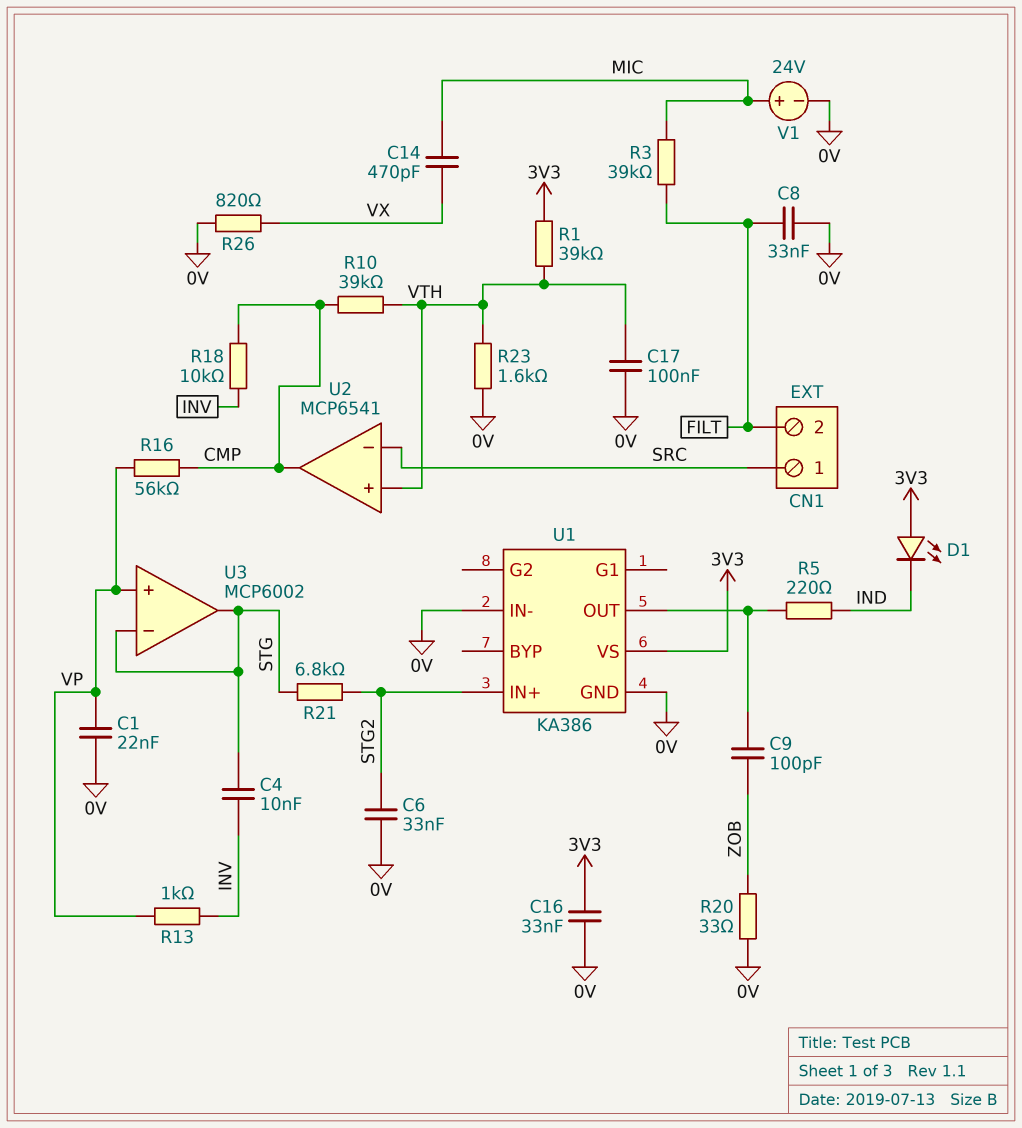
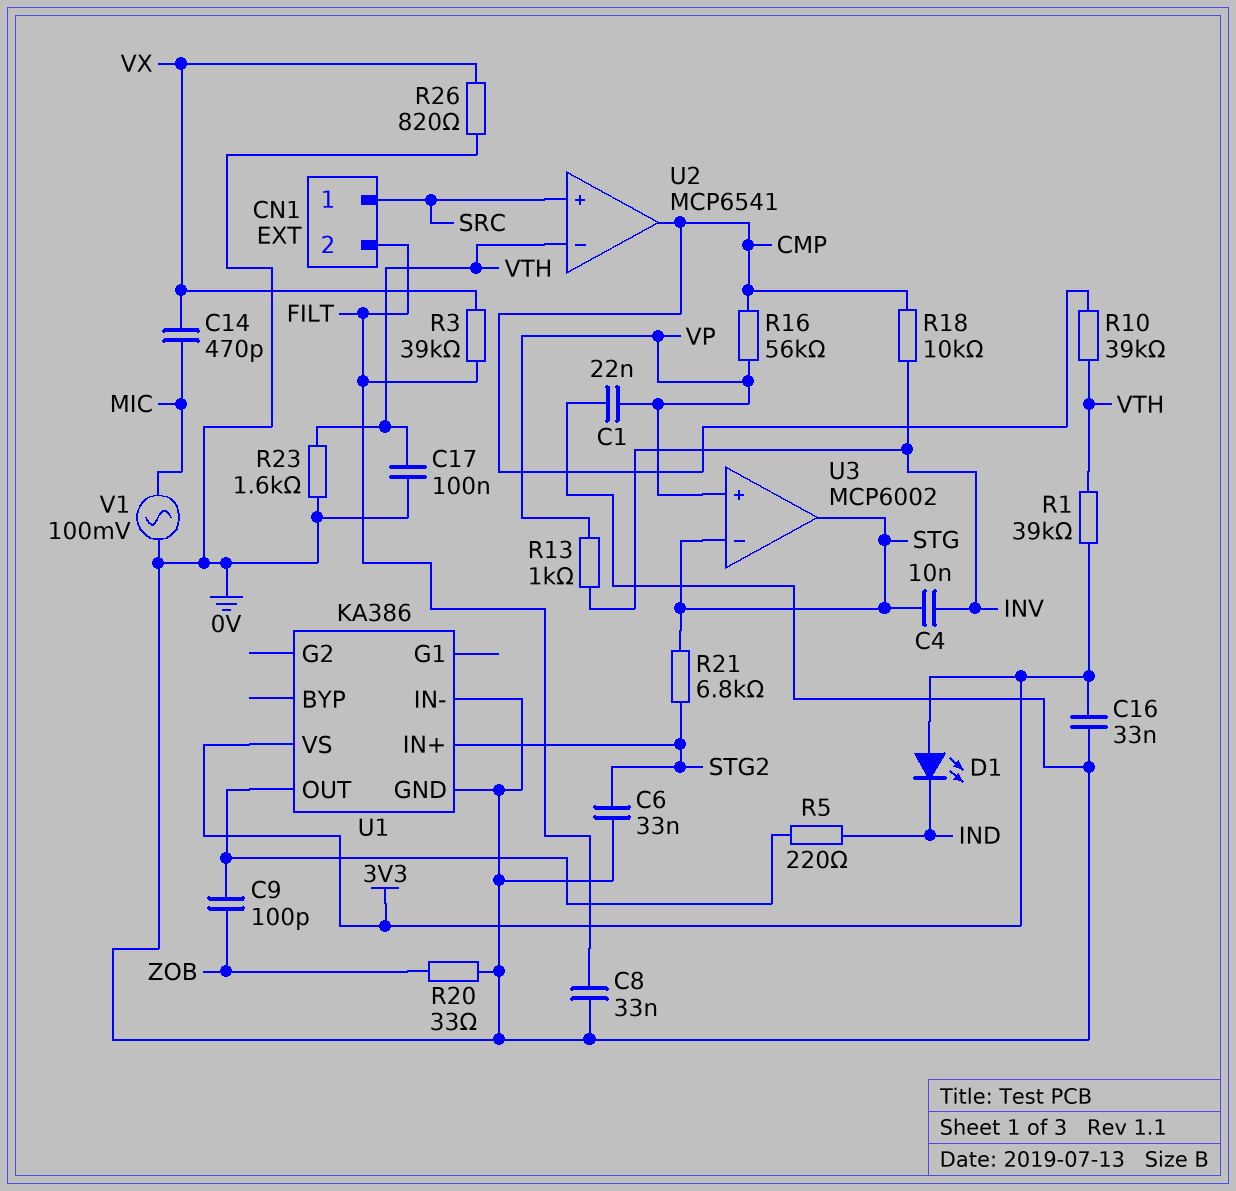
R3: 39k (FILT, MIC) -> 39k (FILT, VX)
U2 pin in+: VTH -> SRC
U2 pin in-: SRC -> VTH
V1: 24V (plus MIC, minus 0V) -> AC 100mV (0V, MIC)

